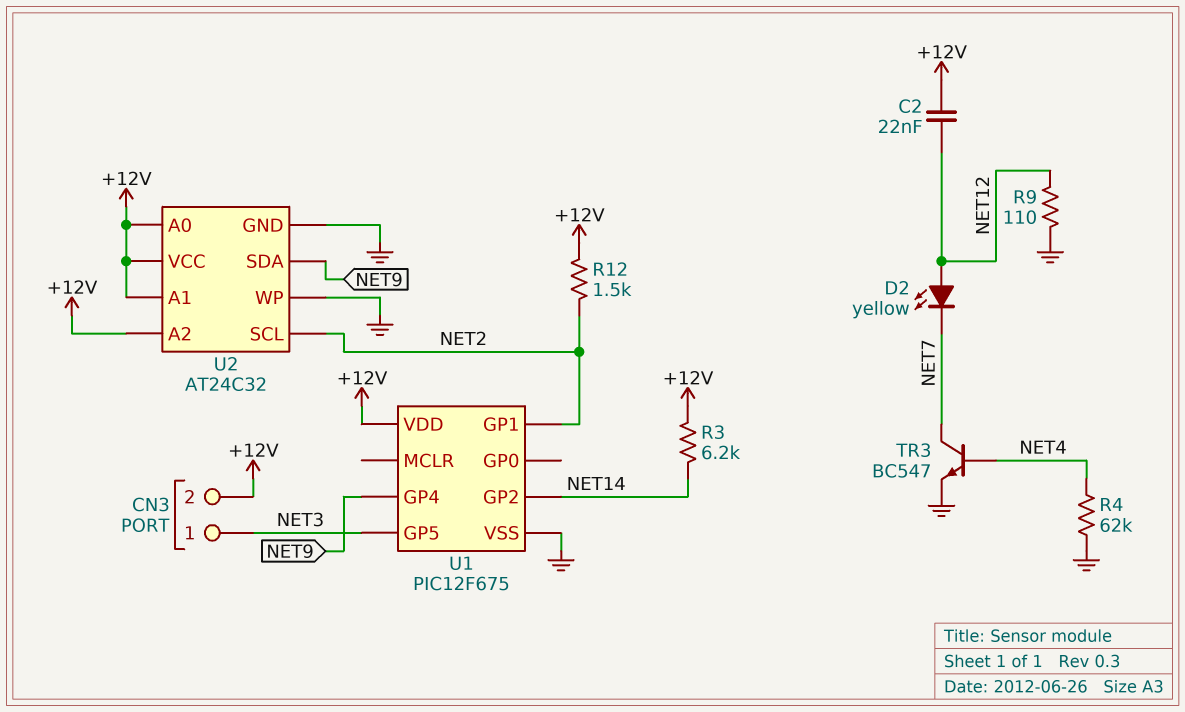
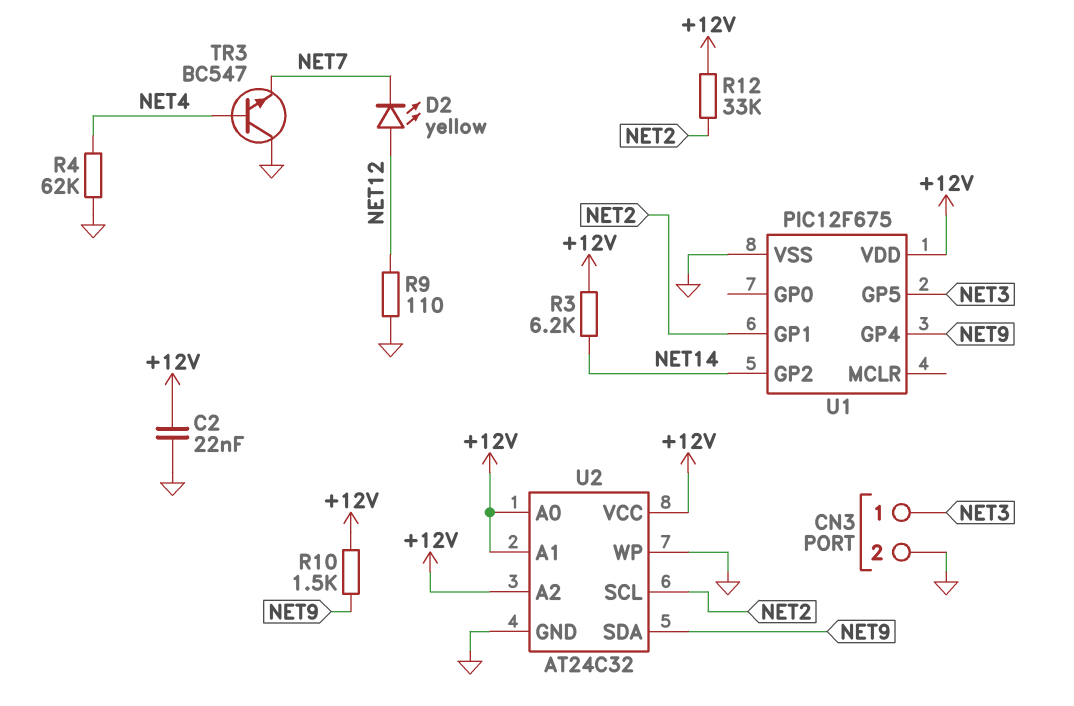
C2: 22nF (+12V, NET12) -> 22nF (+12V, GND)
CN3 pin 2: +12V -> GND
R10: none -> 1.5k (+12V, NET9)
R12: 1.5k (+12V, NET2) -> 33k (+12V, NET2)
TR3: NPN BC547 (B NET4, C NET7, E GND) -> NPN BC547 (B NET4, C GND, E NET7)

